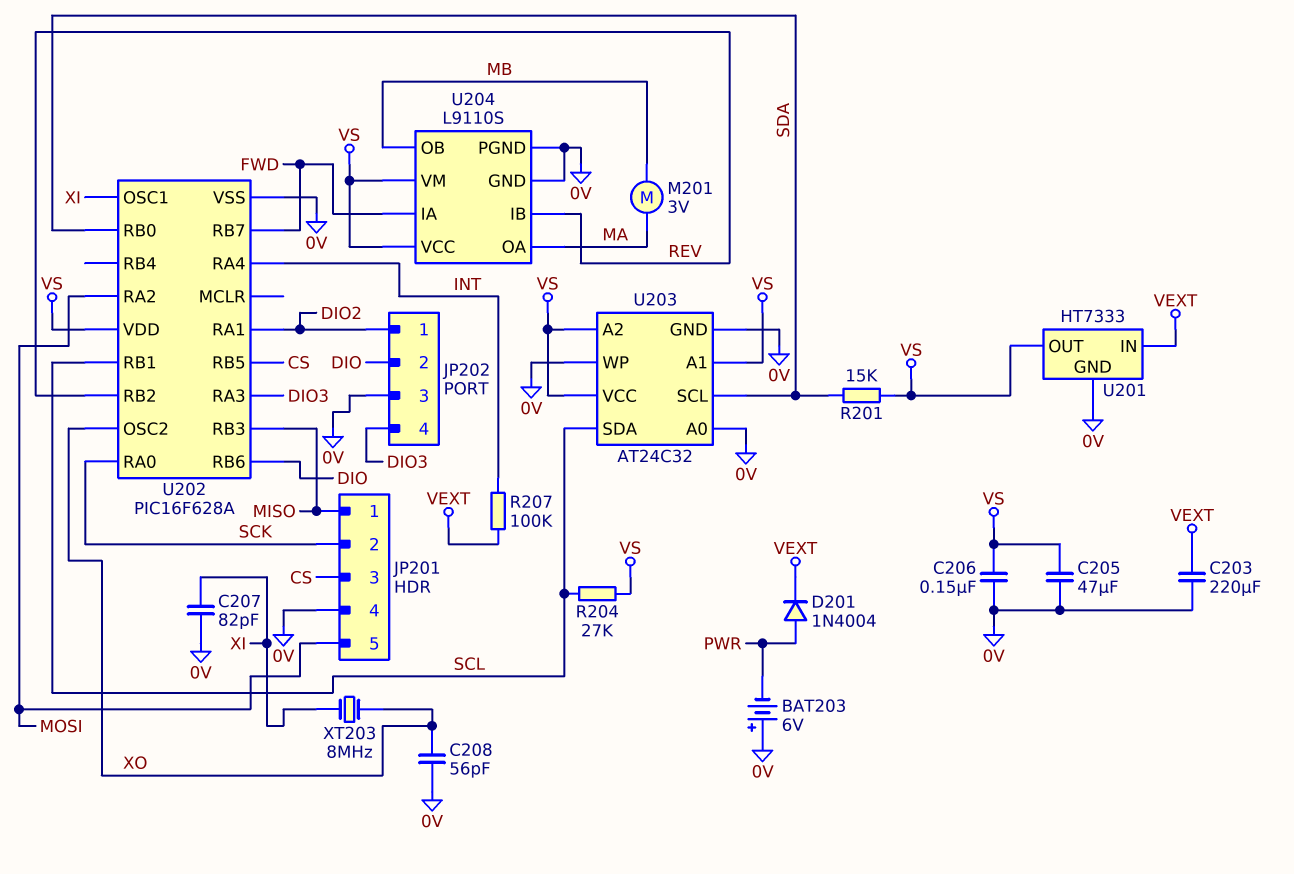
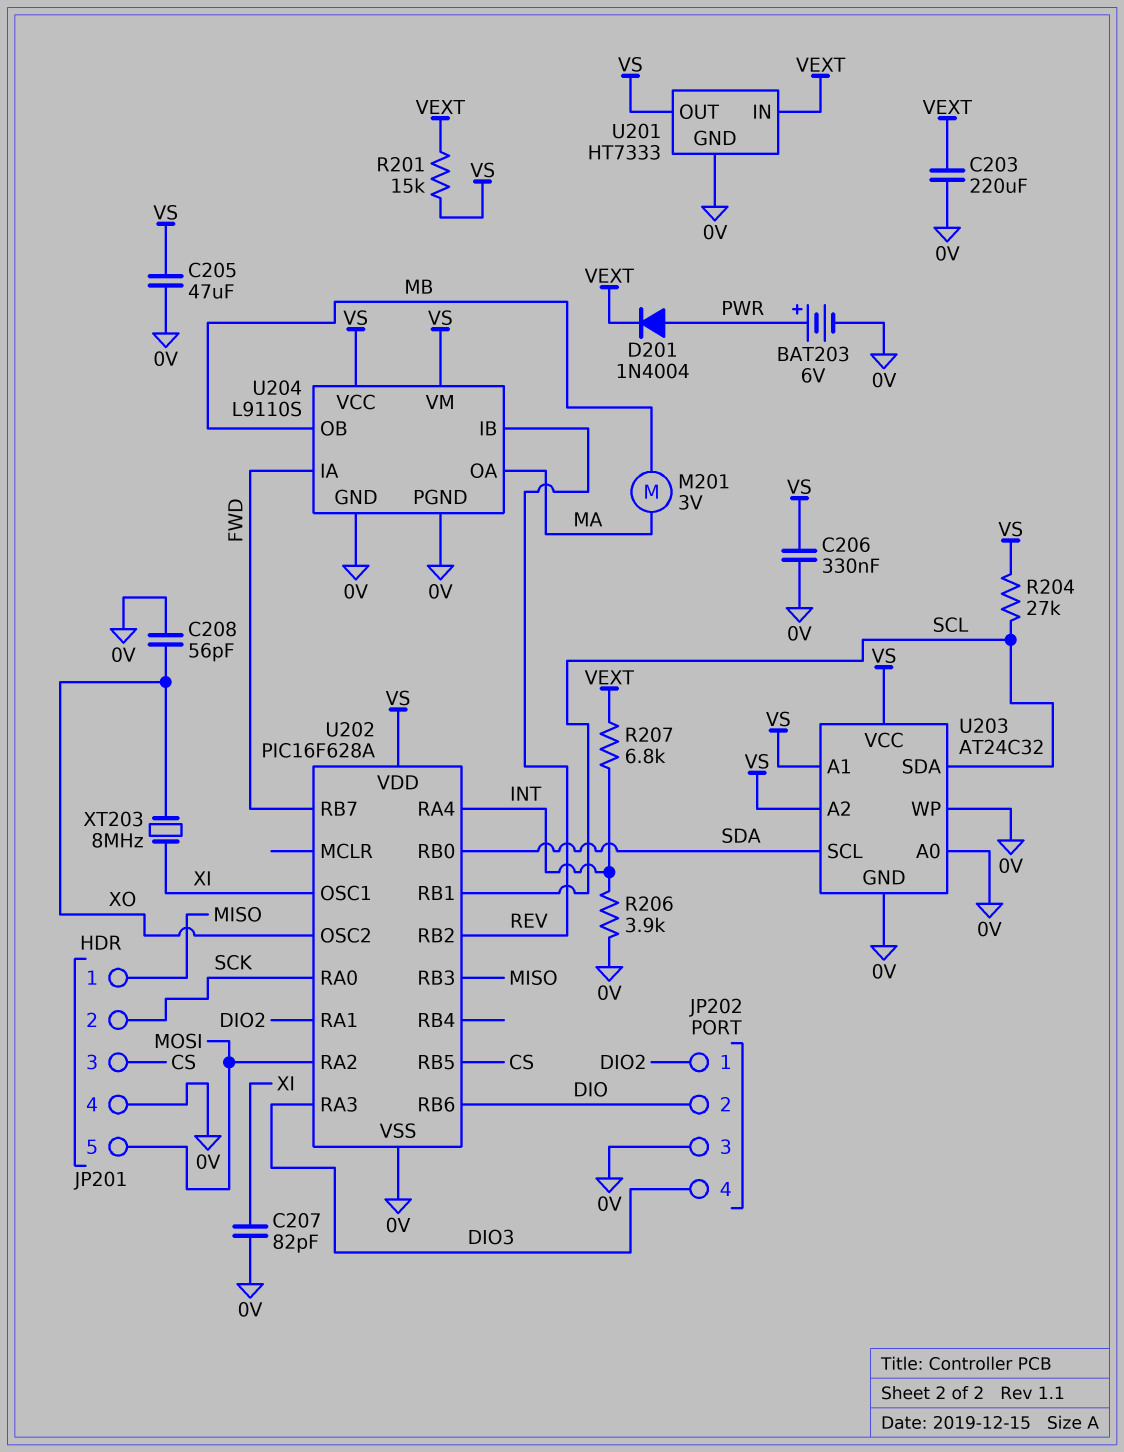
BAT203: 6V (plus 0V, minus PWR) -> 6V (plus PWR, minus 0V)
C206: 150nF (0V, VS) -> 330nF (0V, VS)
R201: 15k (SDA, VS) -> 15k (VEXT, VS)
R206: none -> 3.9k (0V, INT)
R207: 100k (INT, VEXT) -> 6.8k (INT, VEXT)

